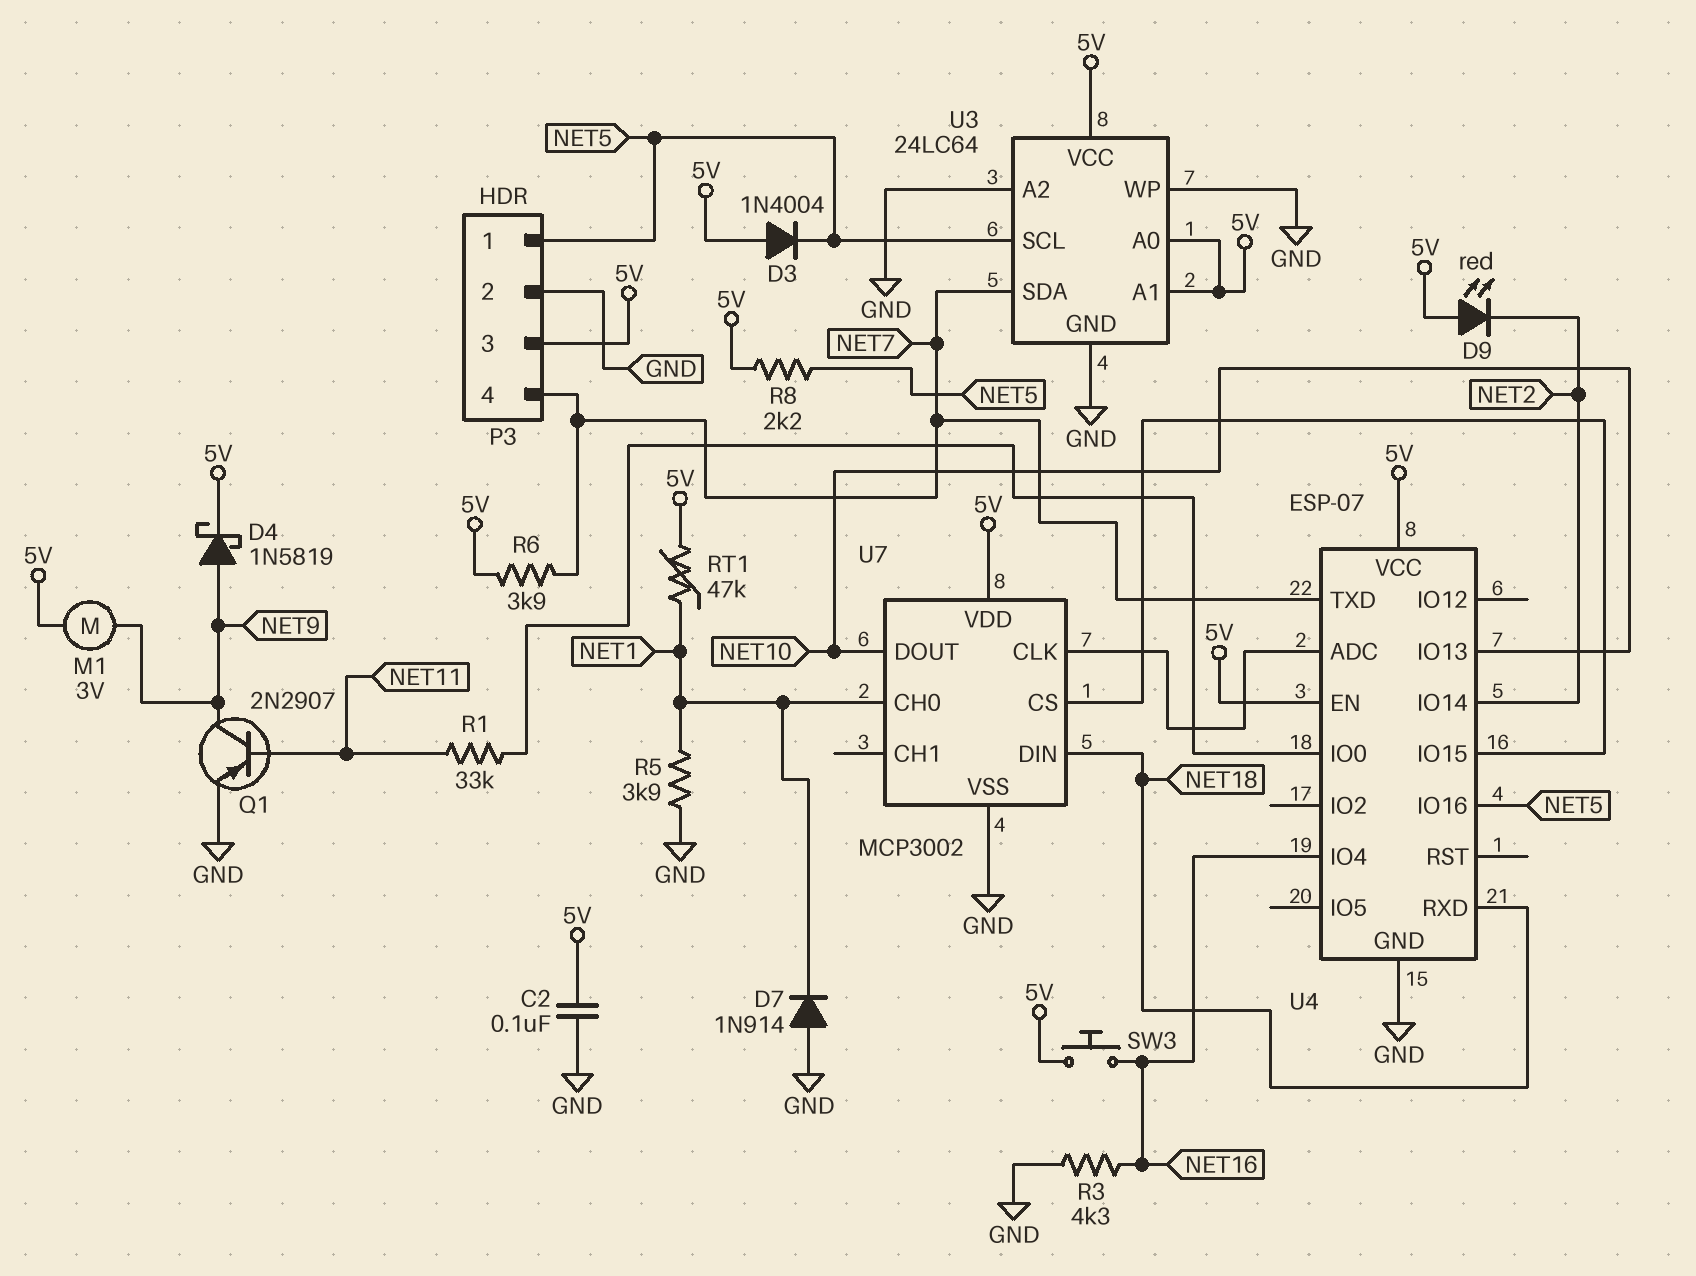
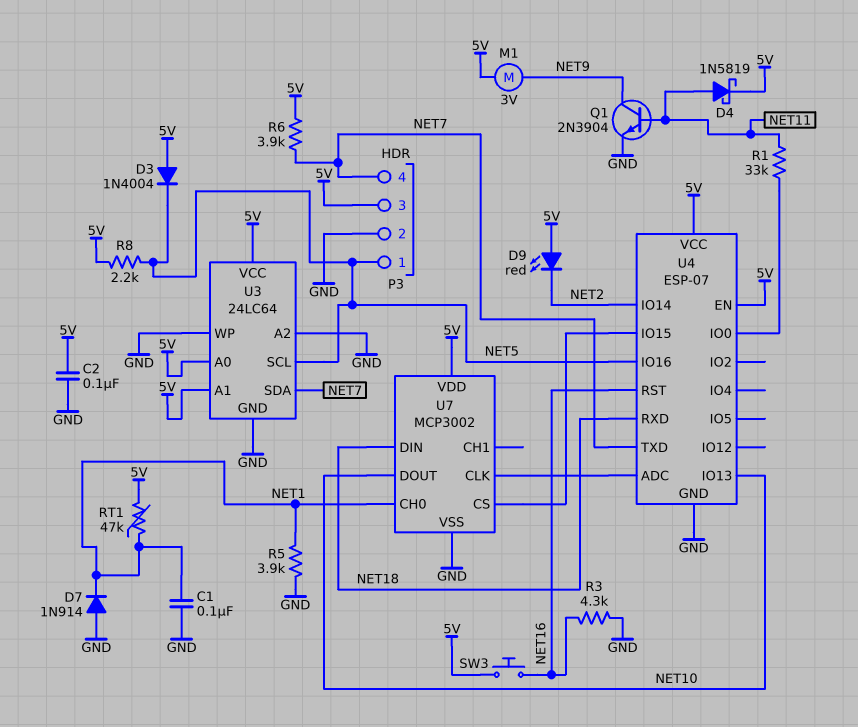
C1: none -> 100nF (GND, NET1)
D4: schottky 1N5819 (A NET9, K 5V) -> schottky 1N5819 (A NET11, K 5V)
Q1: PNP 2N2907 (B NET11, C NET9, E GND) -> NPN 2N3904 (B NET11, C NET9, E GND)
U4 pin IO4: NET16 -> none
U4 pin RST: none -> NET16

